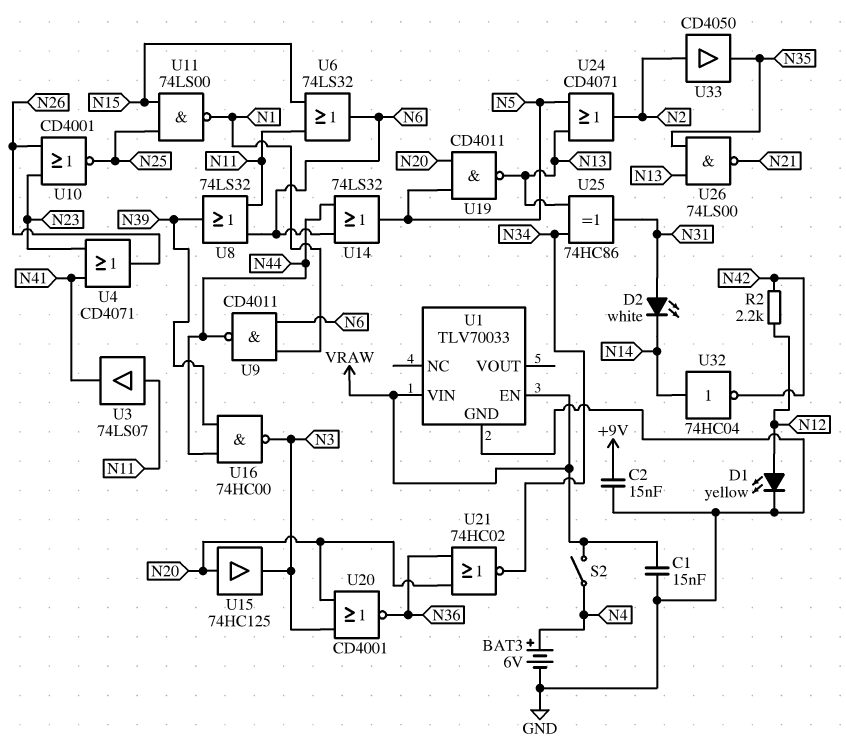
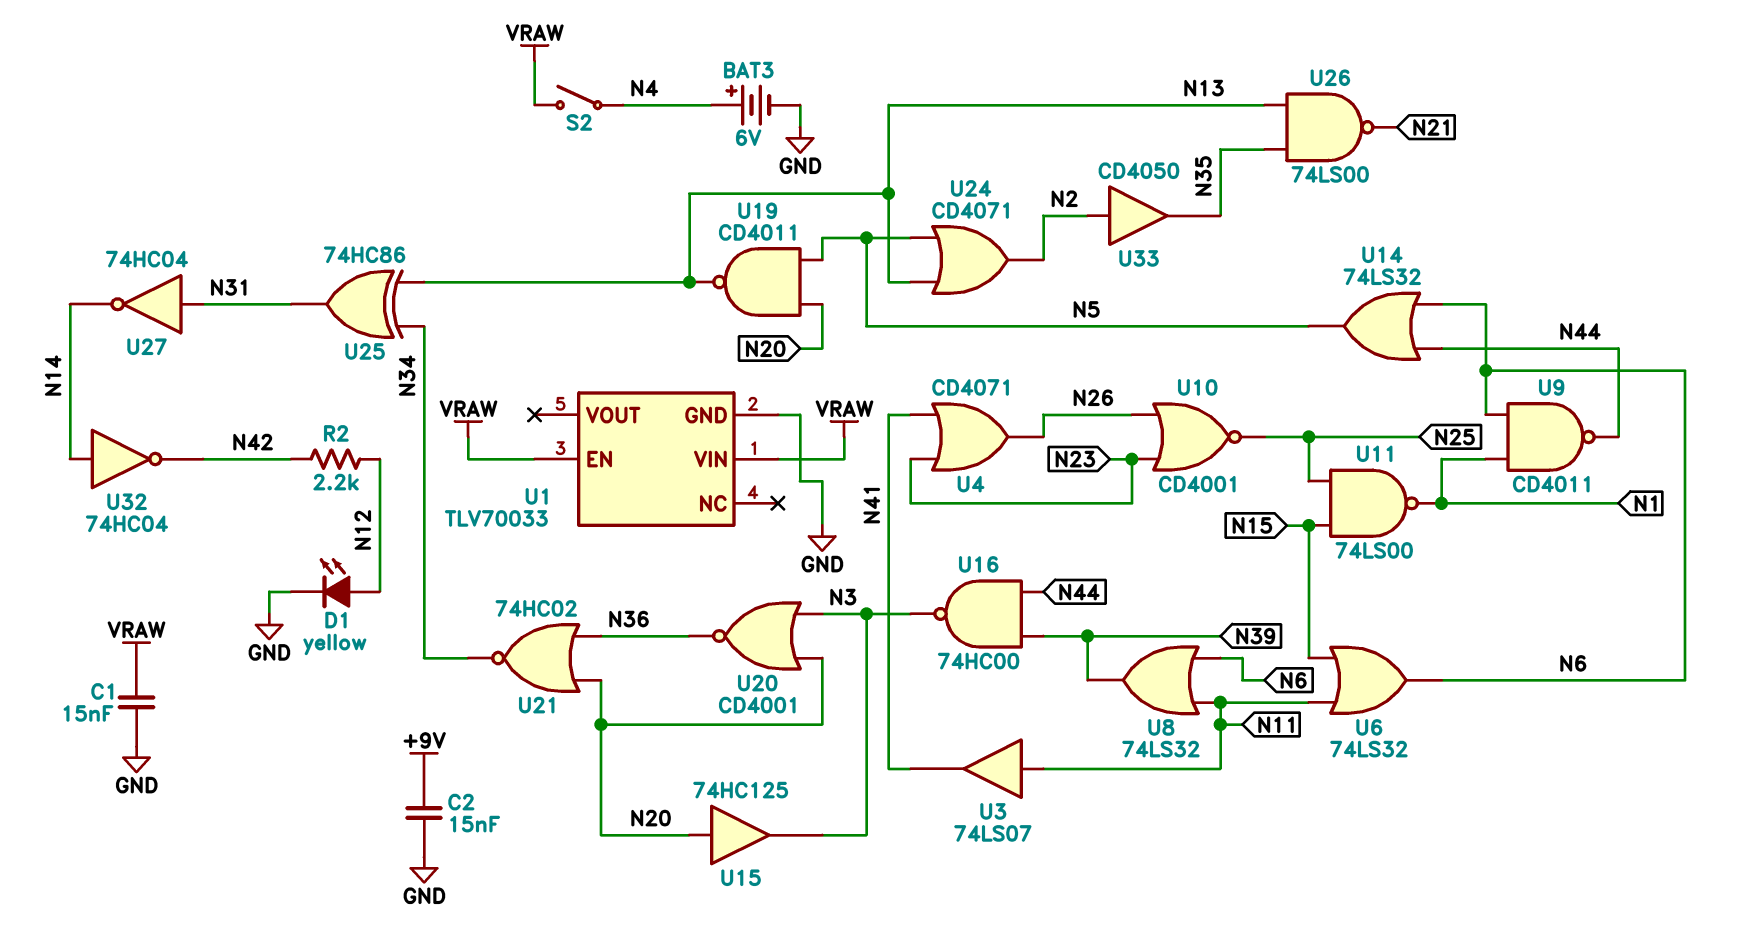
D2: LED white (A N31, K N14) -> none
U27: none -> NOT 74HC04 (in N31, out N14)

